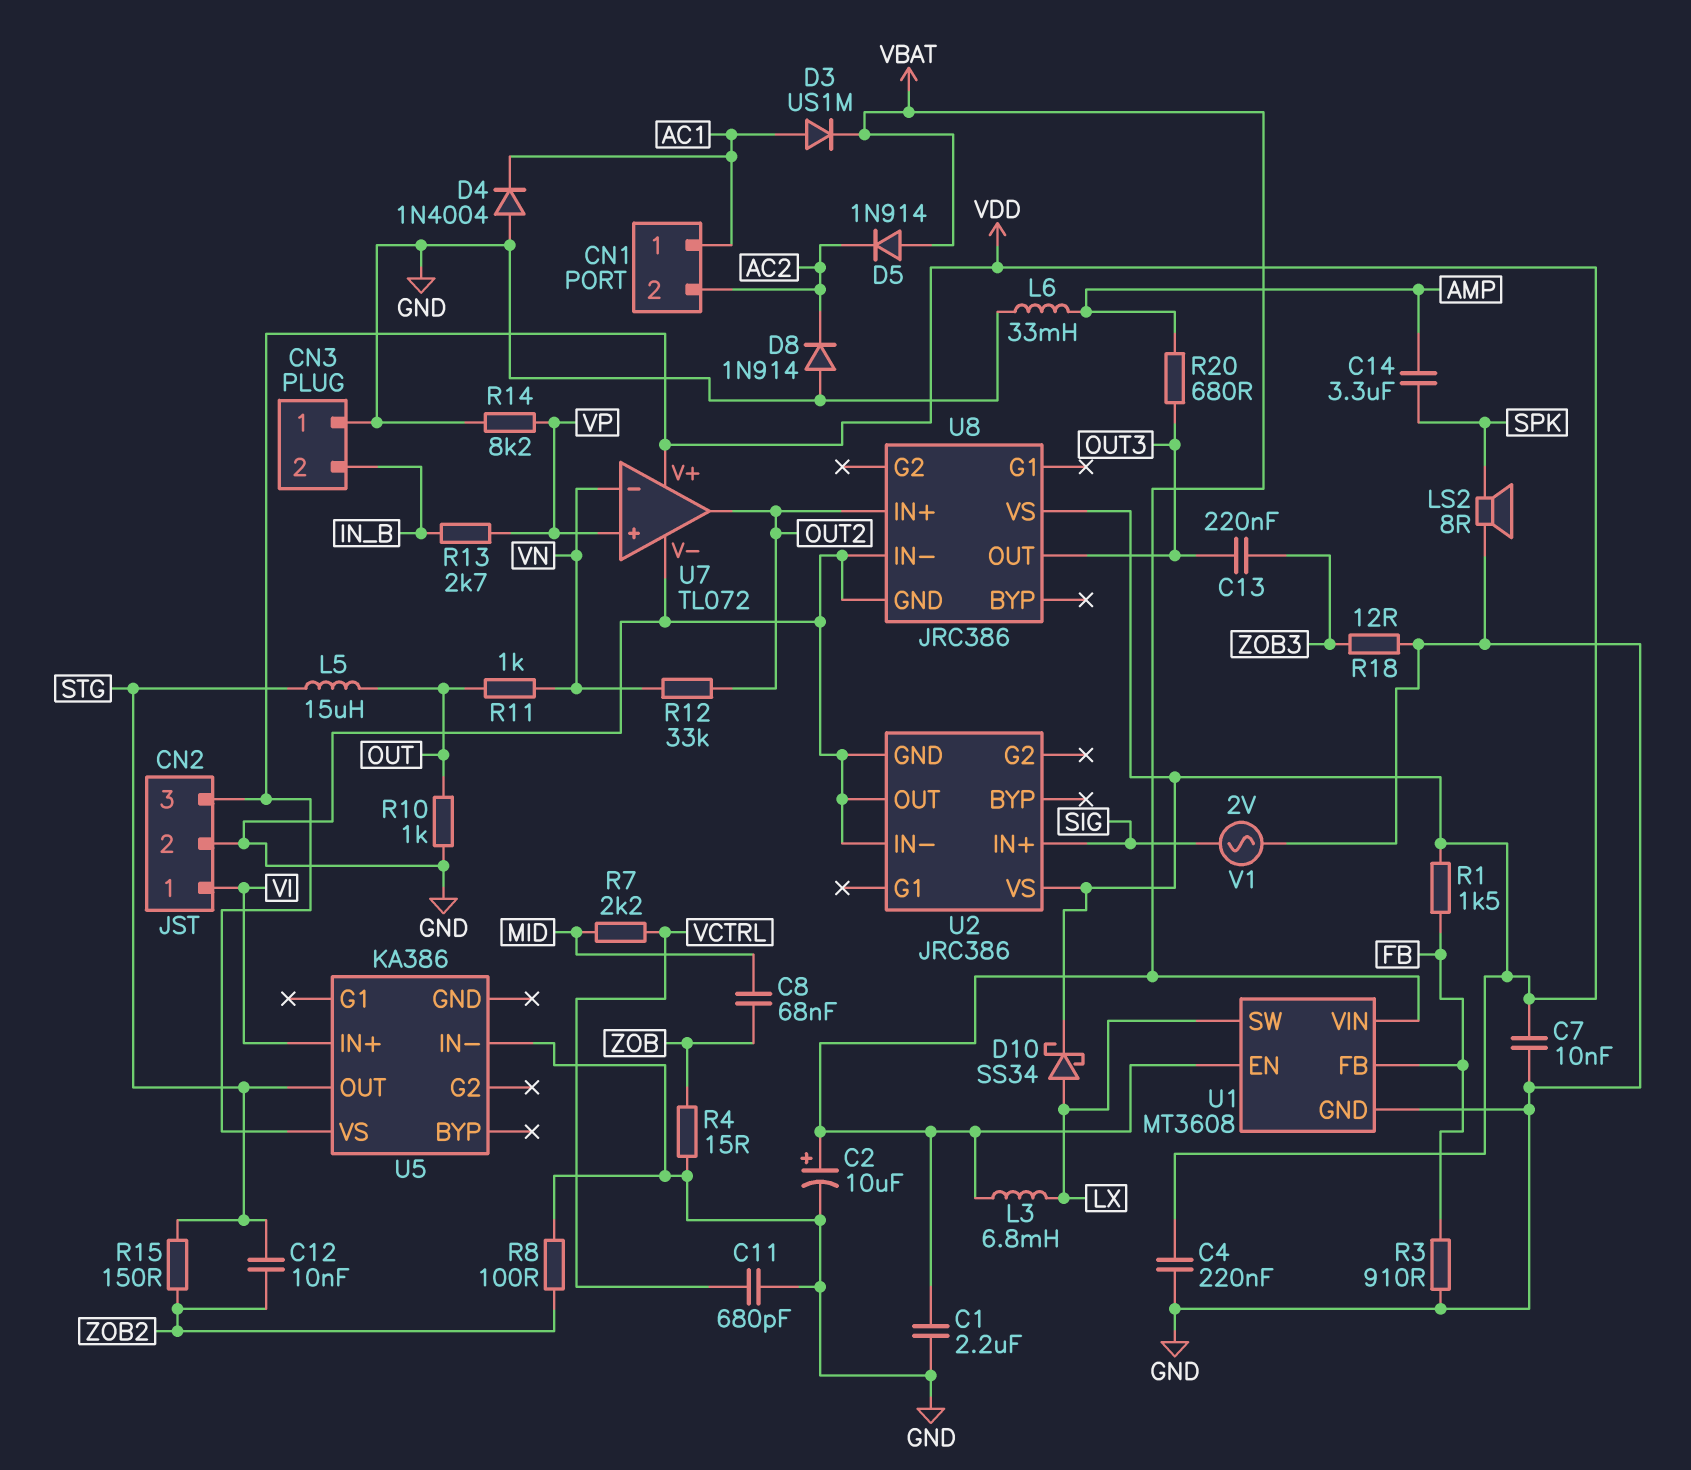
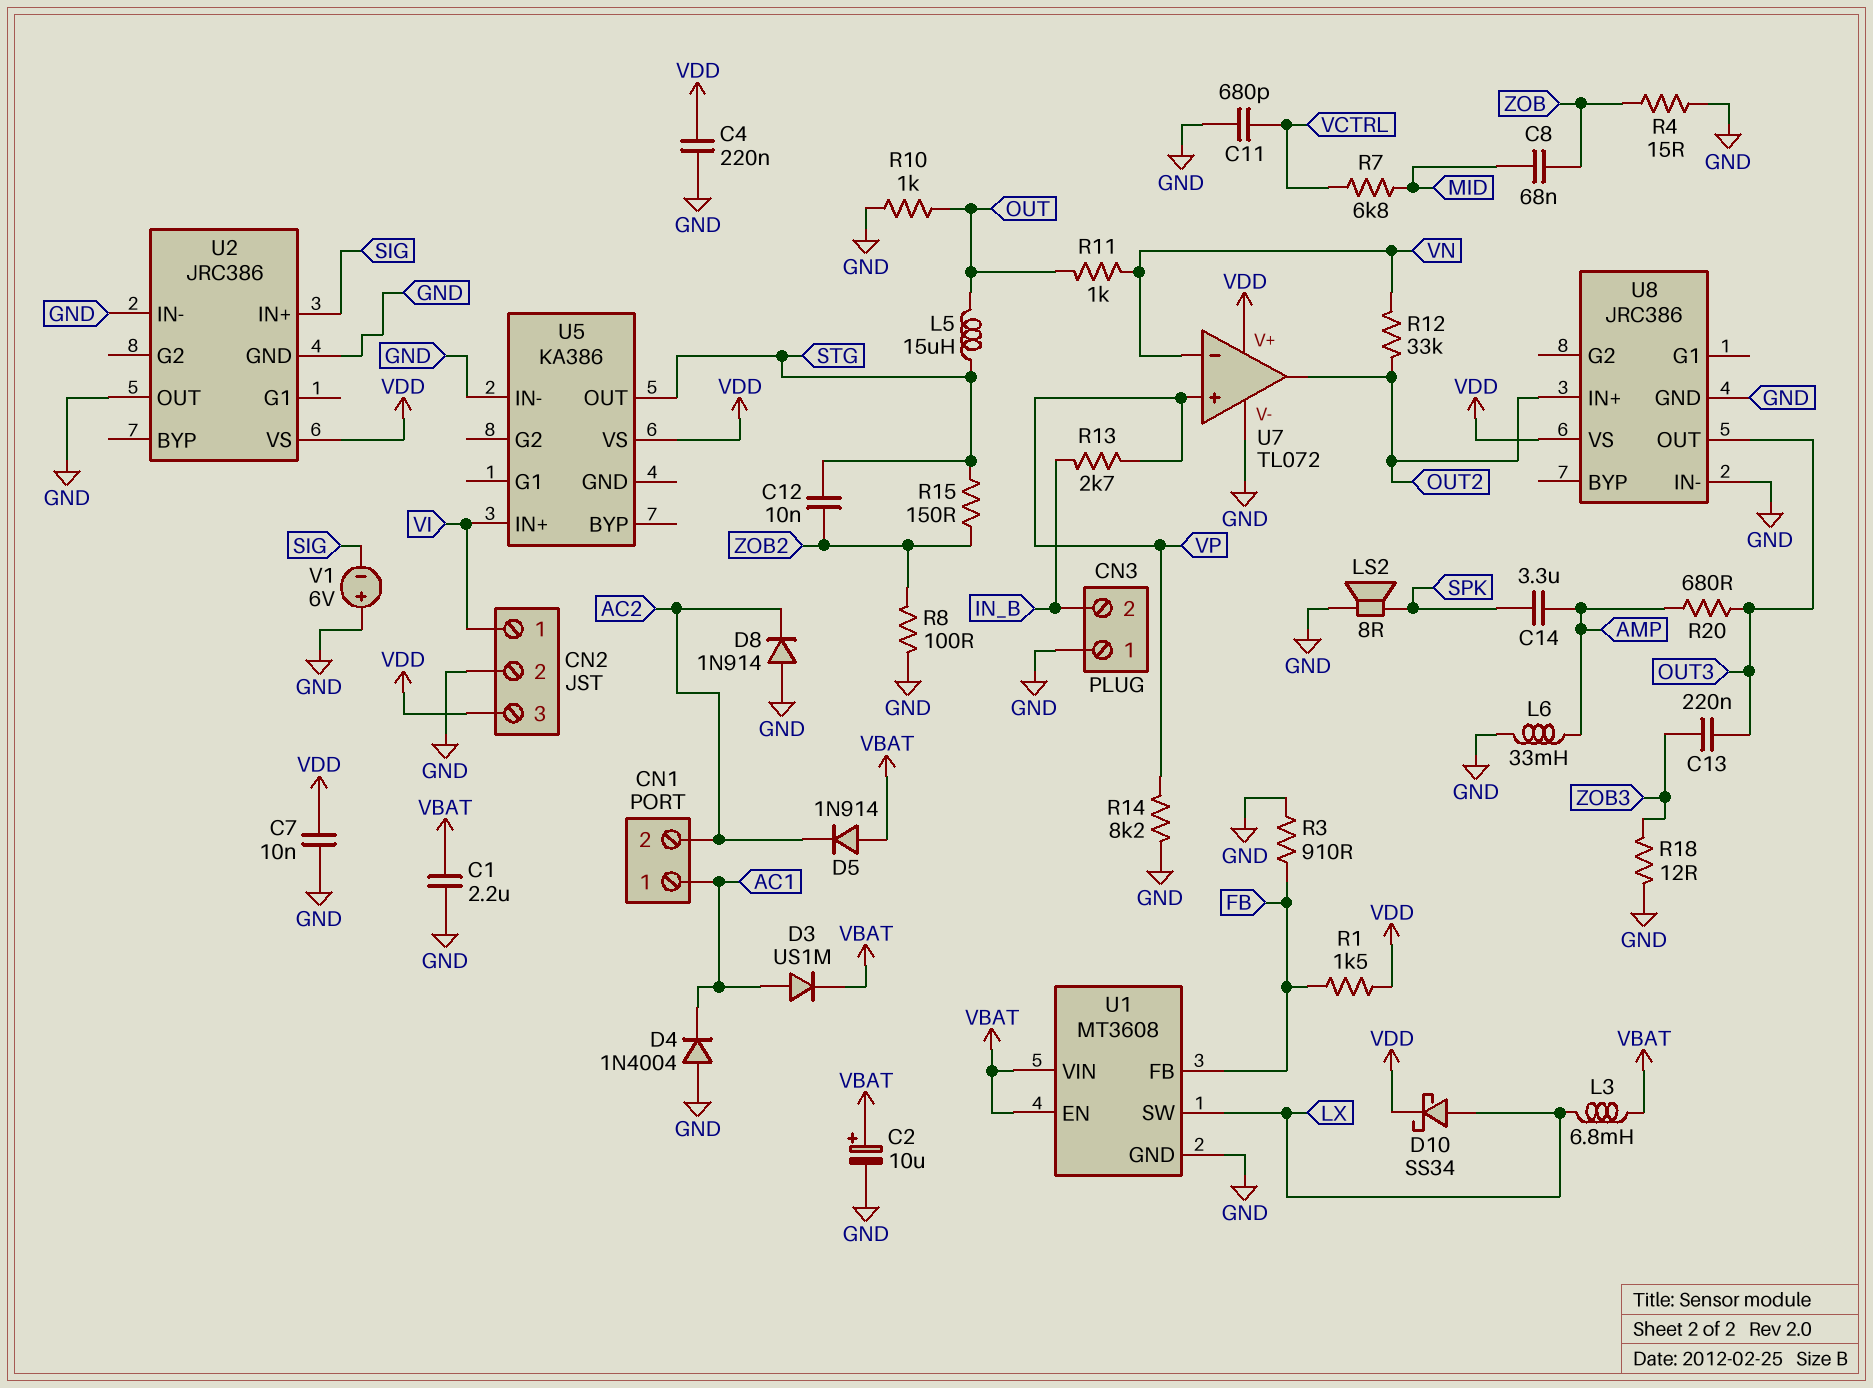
R7: 2.2k (MID, VCTRL) -> 6.8k (MID, VCTRL)
V1: AC 2V (GND, SIG) -> 6V (plus GND, minus SIG)

